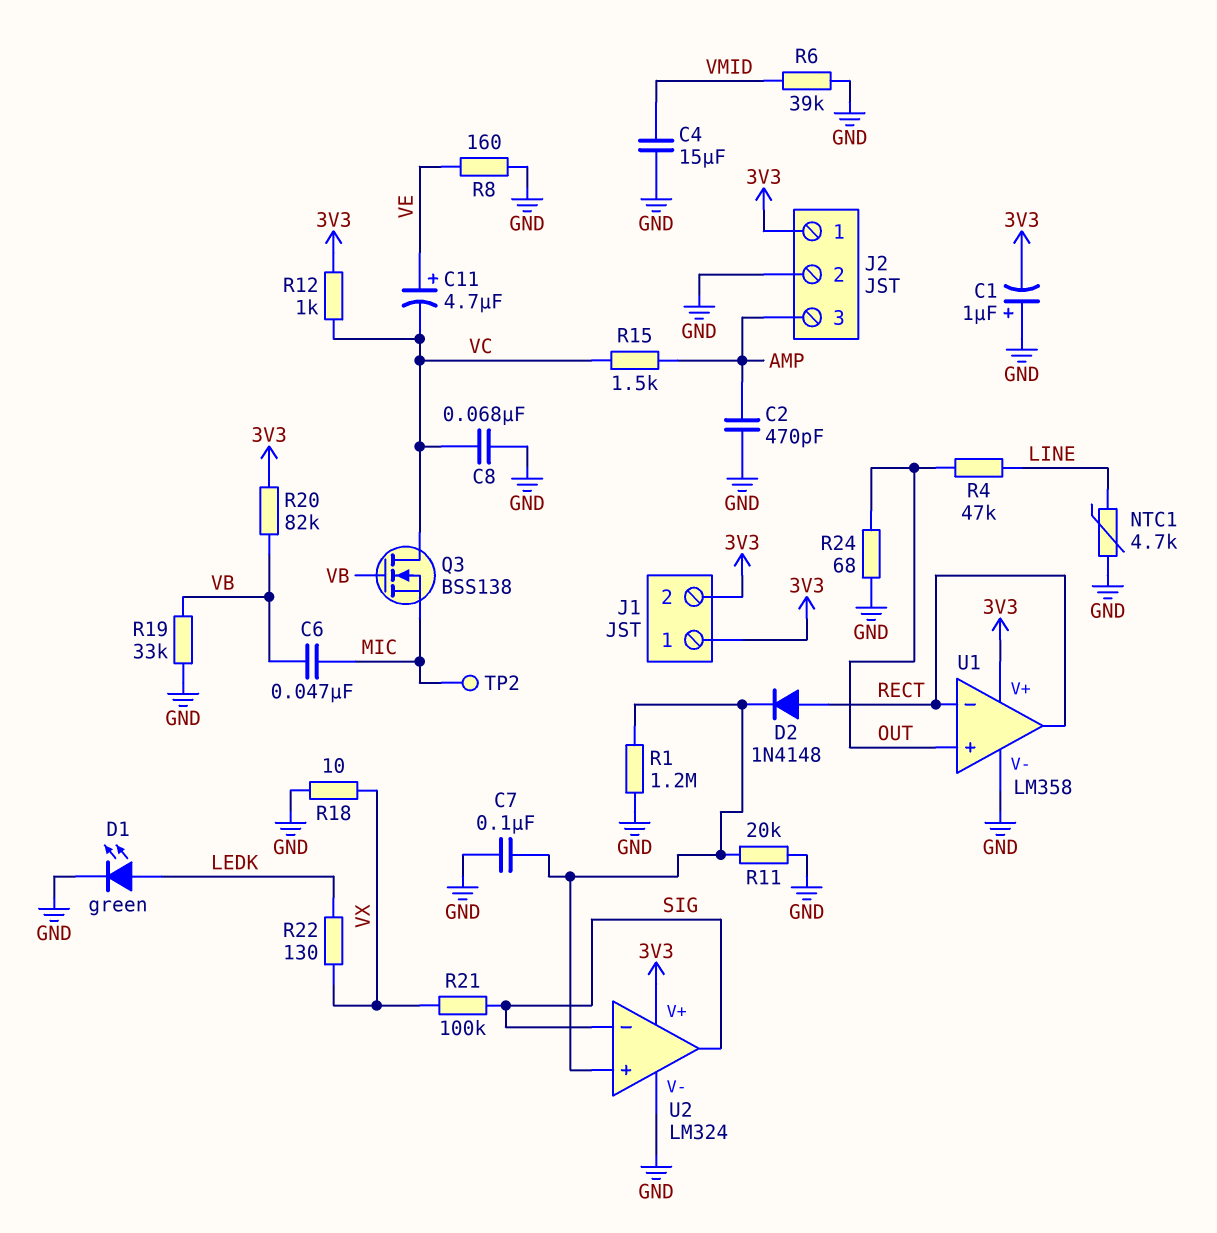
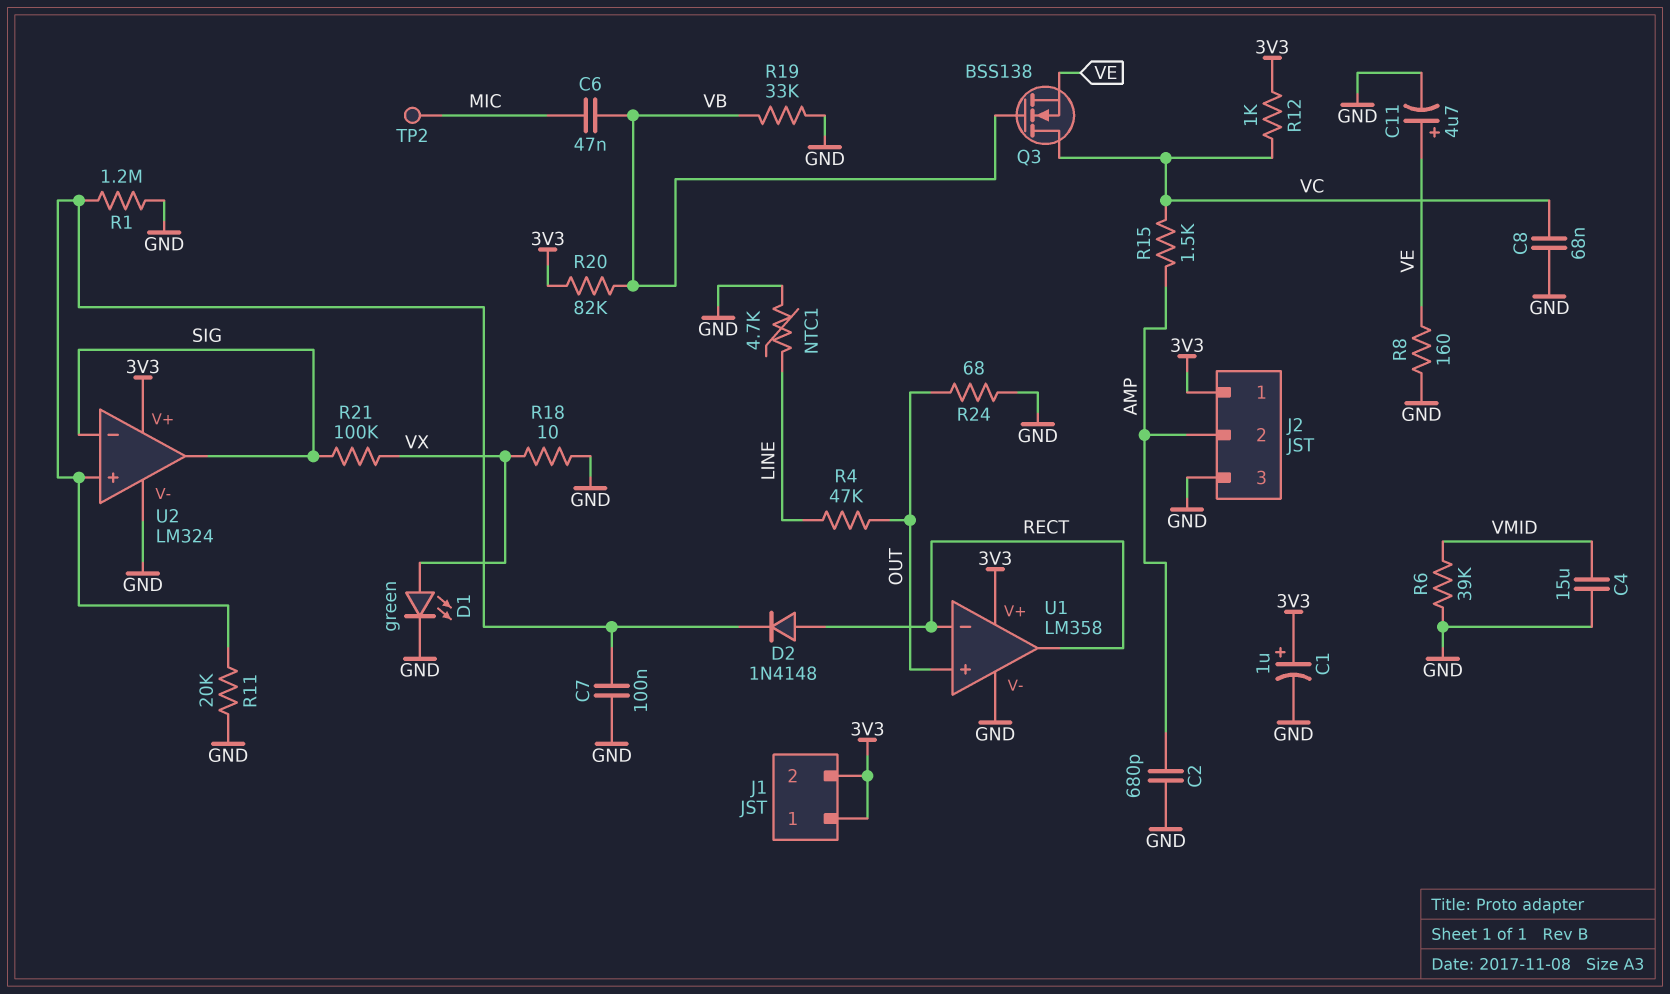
C1: 1uF (plus GND, minus 3V3) -> 1uF (plus 3V3, minus GND)
C2: 470pF (AMP, GND) -> 680pF (AMP, GND)
C11: 4.7uF (plus VE, minus VC) -> 4.7uF (plus VE, minus GND)
D1: LED green (A LEDK, K GND) -> LED green (A VX, K GND)
J2 pin 2: GND -> AMP
J2 pin 3: AMP -> GND
Q3: NMOS BSS138 (G VB, D VC, S MIC) -> NMOS BSS138 (G VB, D VC, S VE)
R22: 130 (LEDK, VX) -> none

